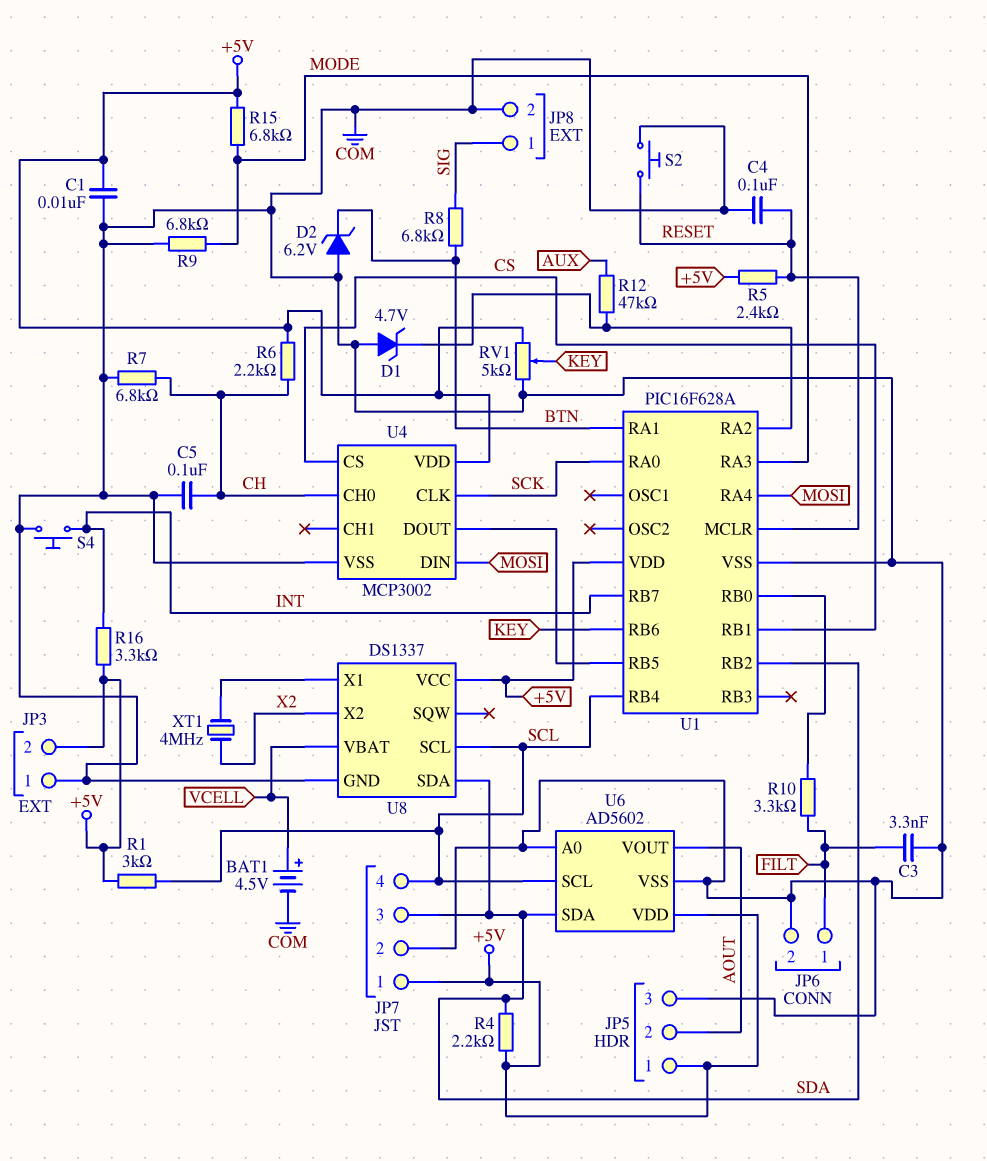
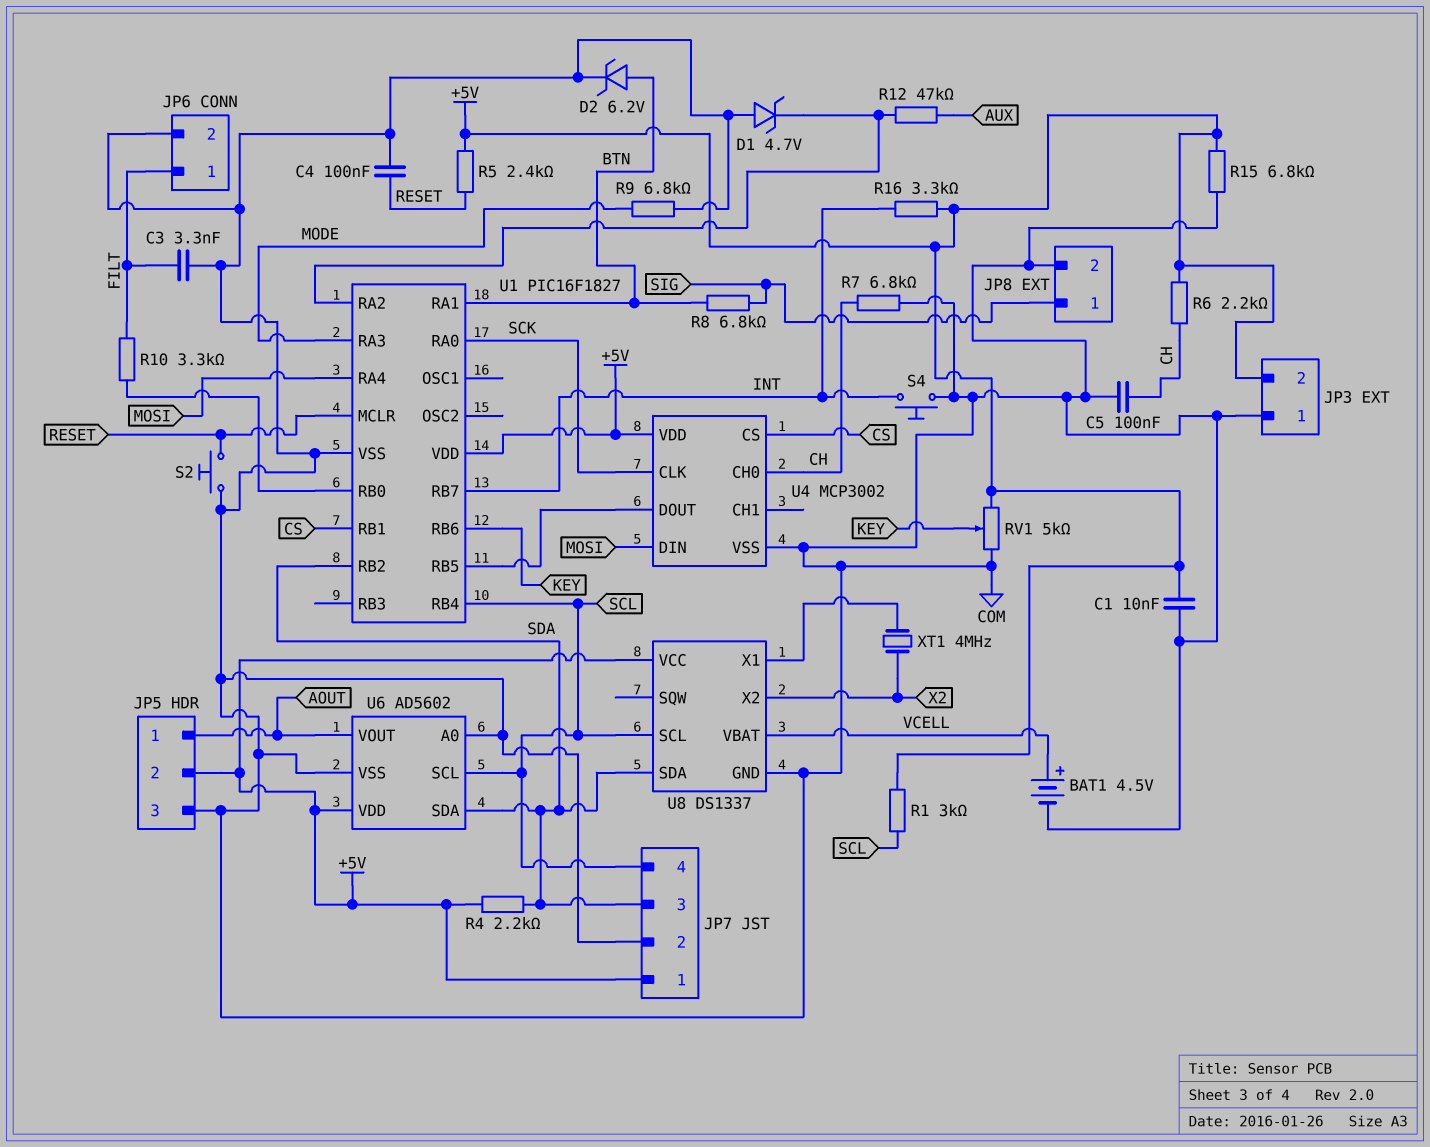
D2: zener 6.2V (A COM, K BTN) -> zener 6.2V (A BTN, K COM)
JP5 pin 1: +5V -> AOUT
JP5 pin 2: AOUT -> +5V
R15: 6.8k (+5V, MODE) -> 6.8k (+5V, COM)
U1: PIC16F628A -> PIC16F1827

